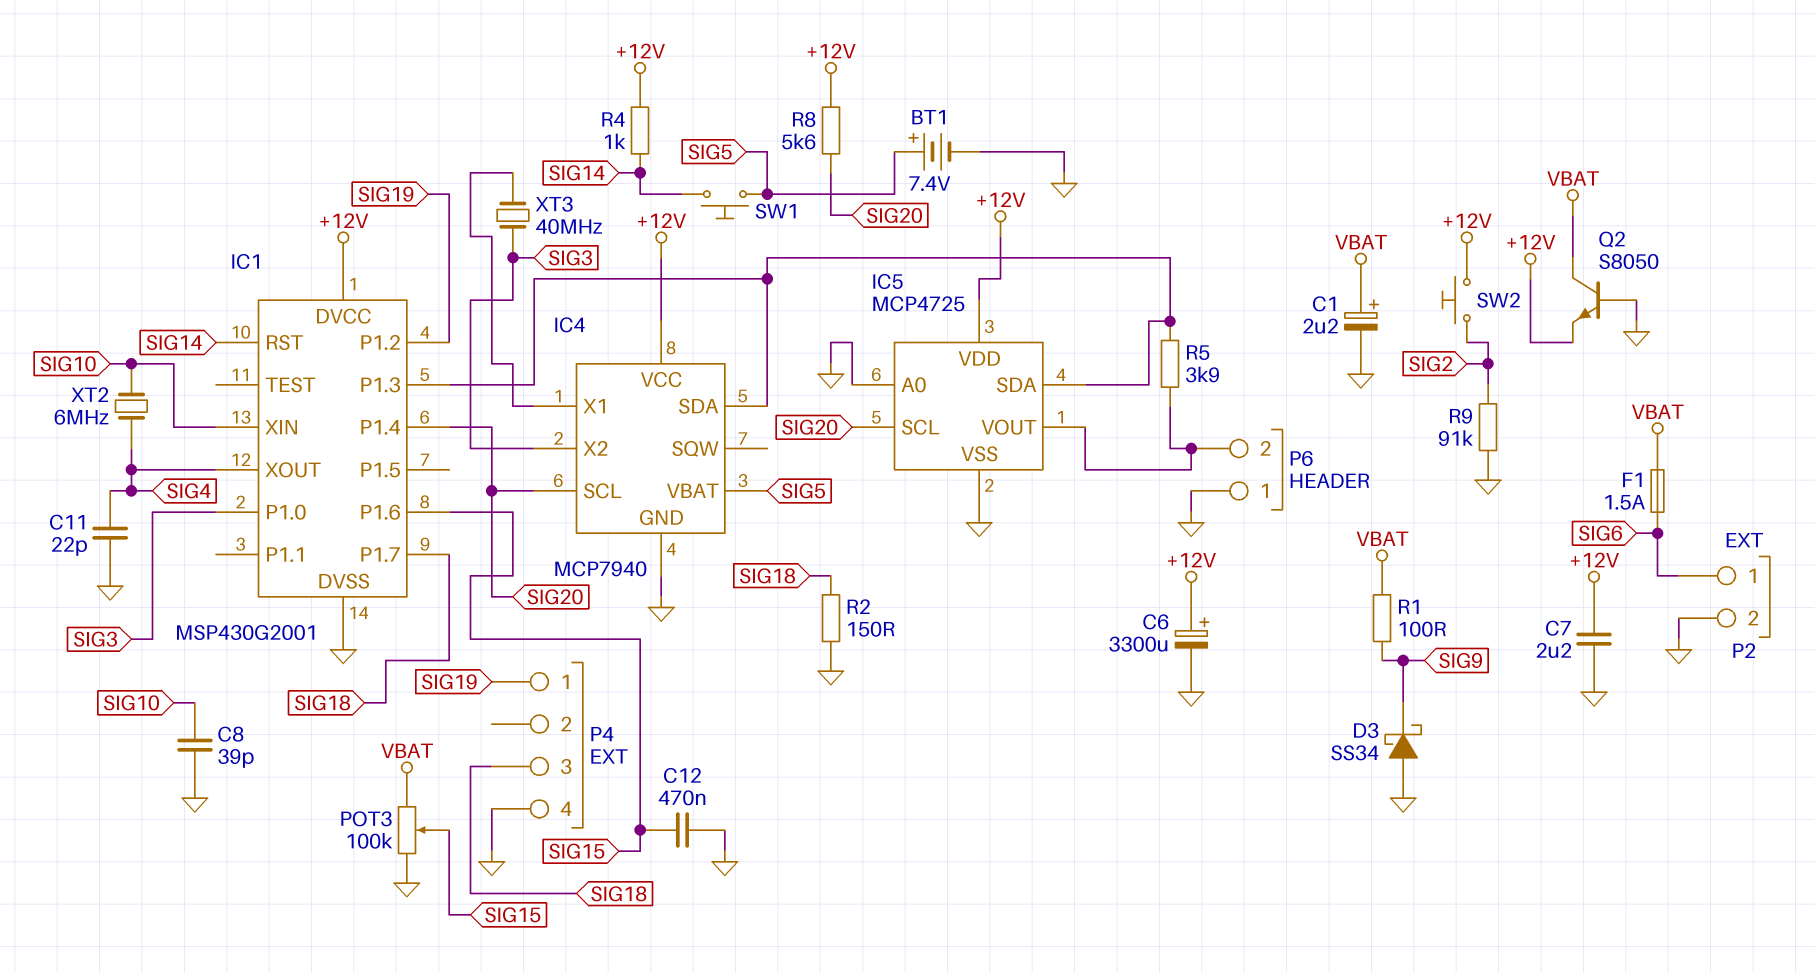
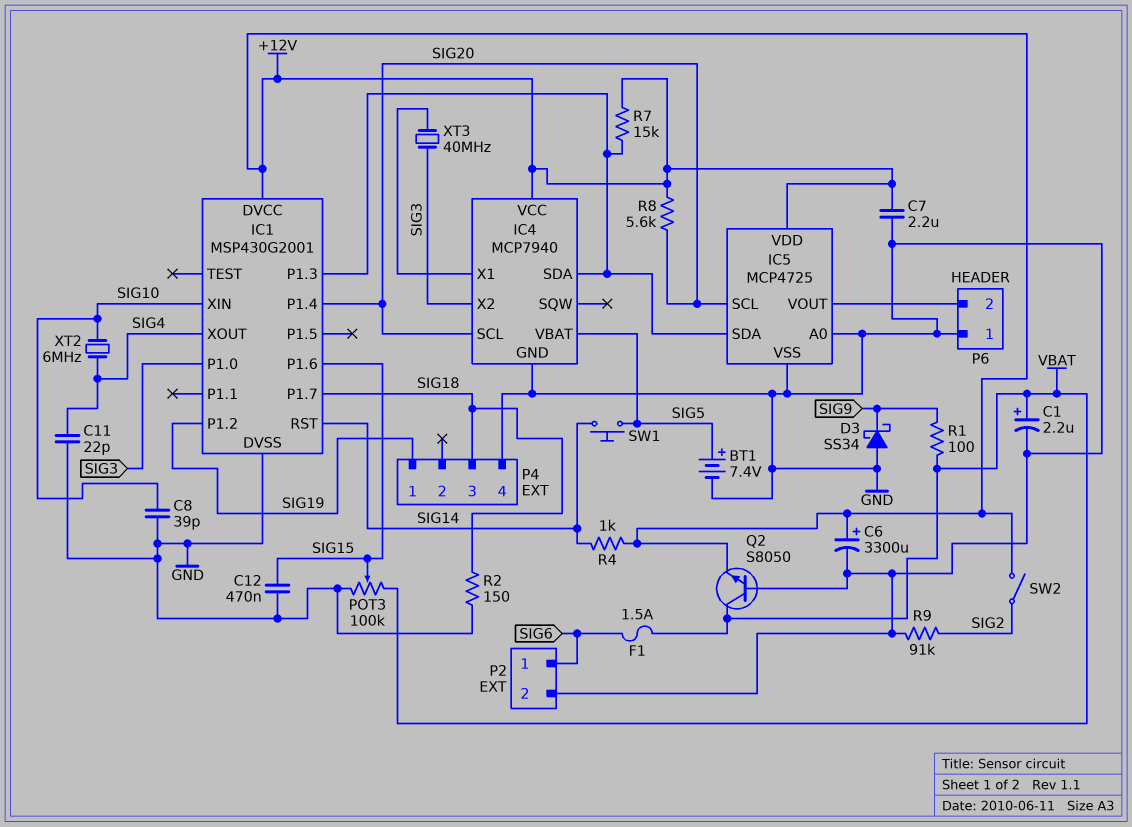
R5: 3.9k (IC1/P1.3, IC5/VOUT) -> none
R7: none -> 15k (+12V, IC1/P1.3)
SW2: button (+12V, SIG2) -> switch (+12V, SIG2)

